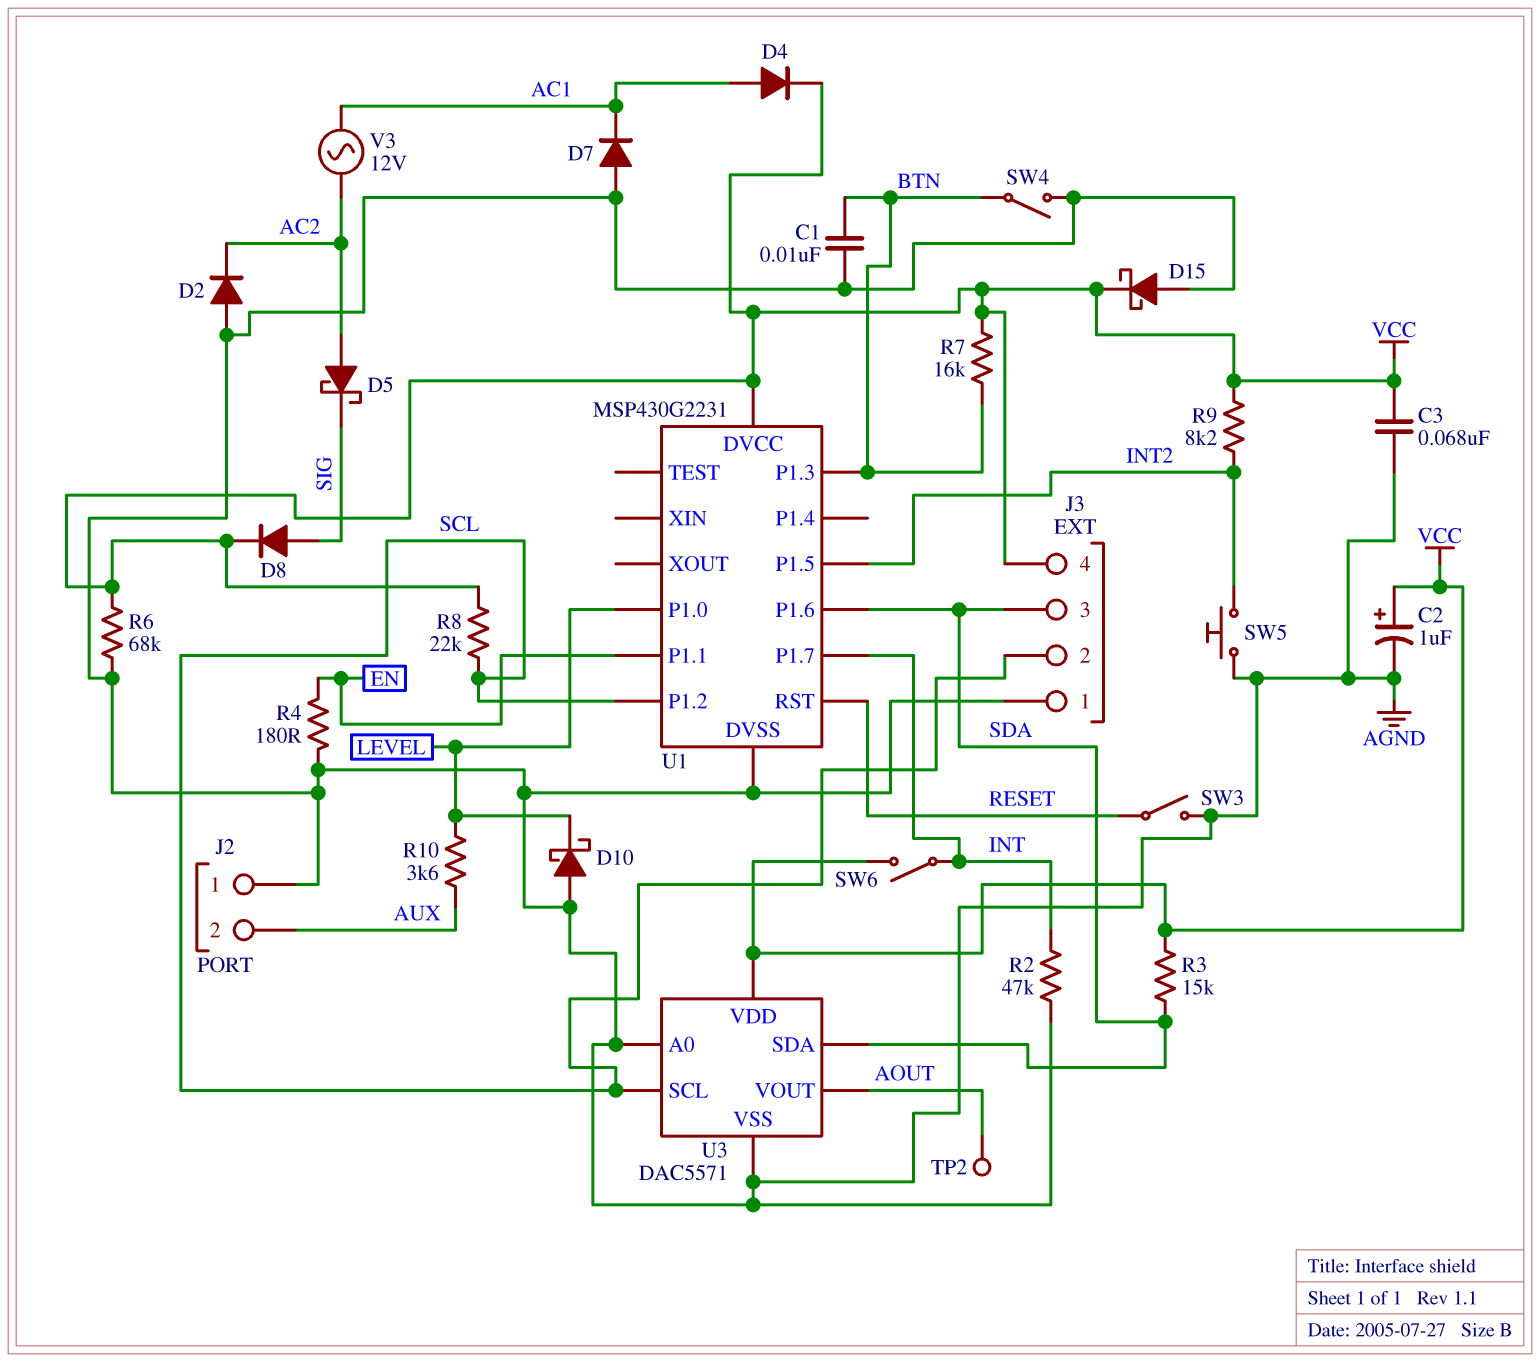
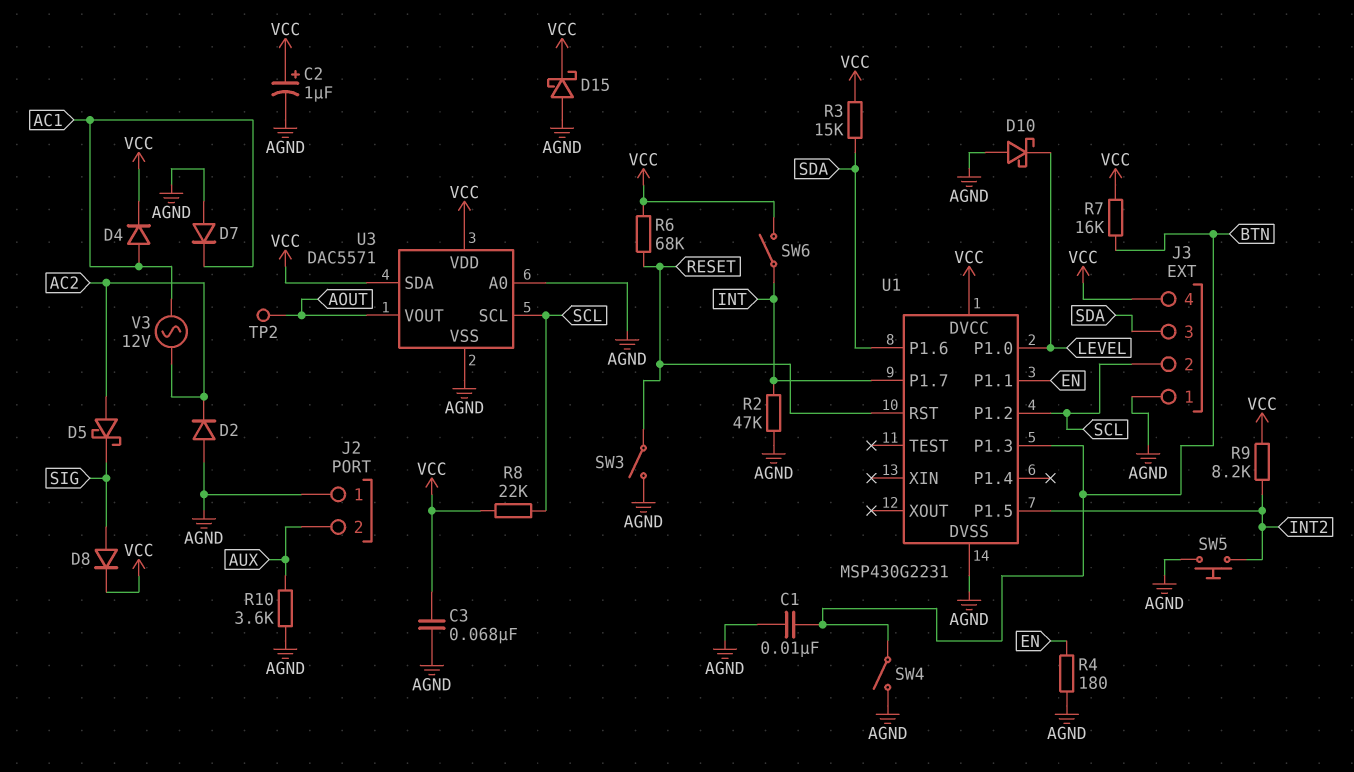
R6: 68k (AGND, VCC) -> 68k (RESET, VCC)
R10: 3.6k (AUX, LEVEL) -> 3.6k (AGND, AUX)
U3 pin SDA: SDA -> VCC

